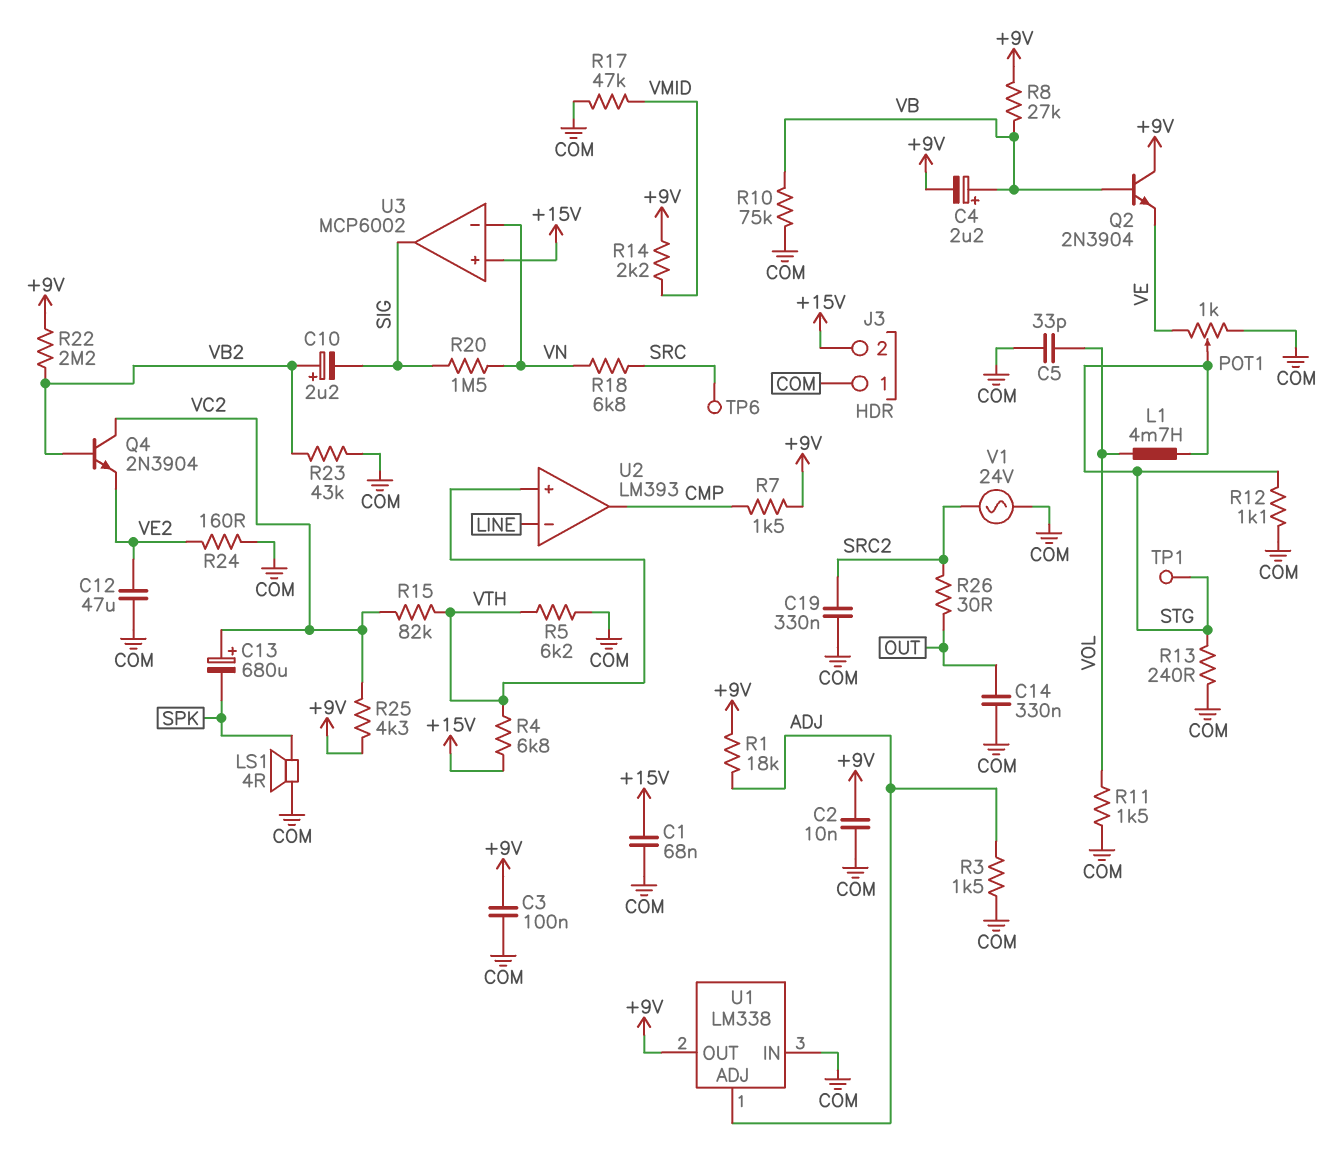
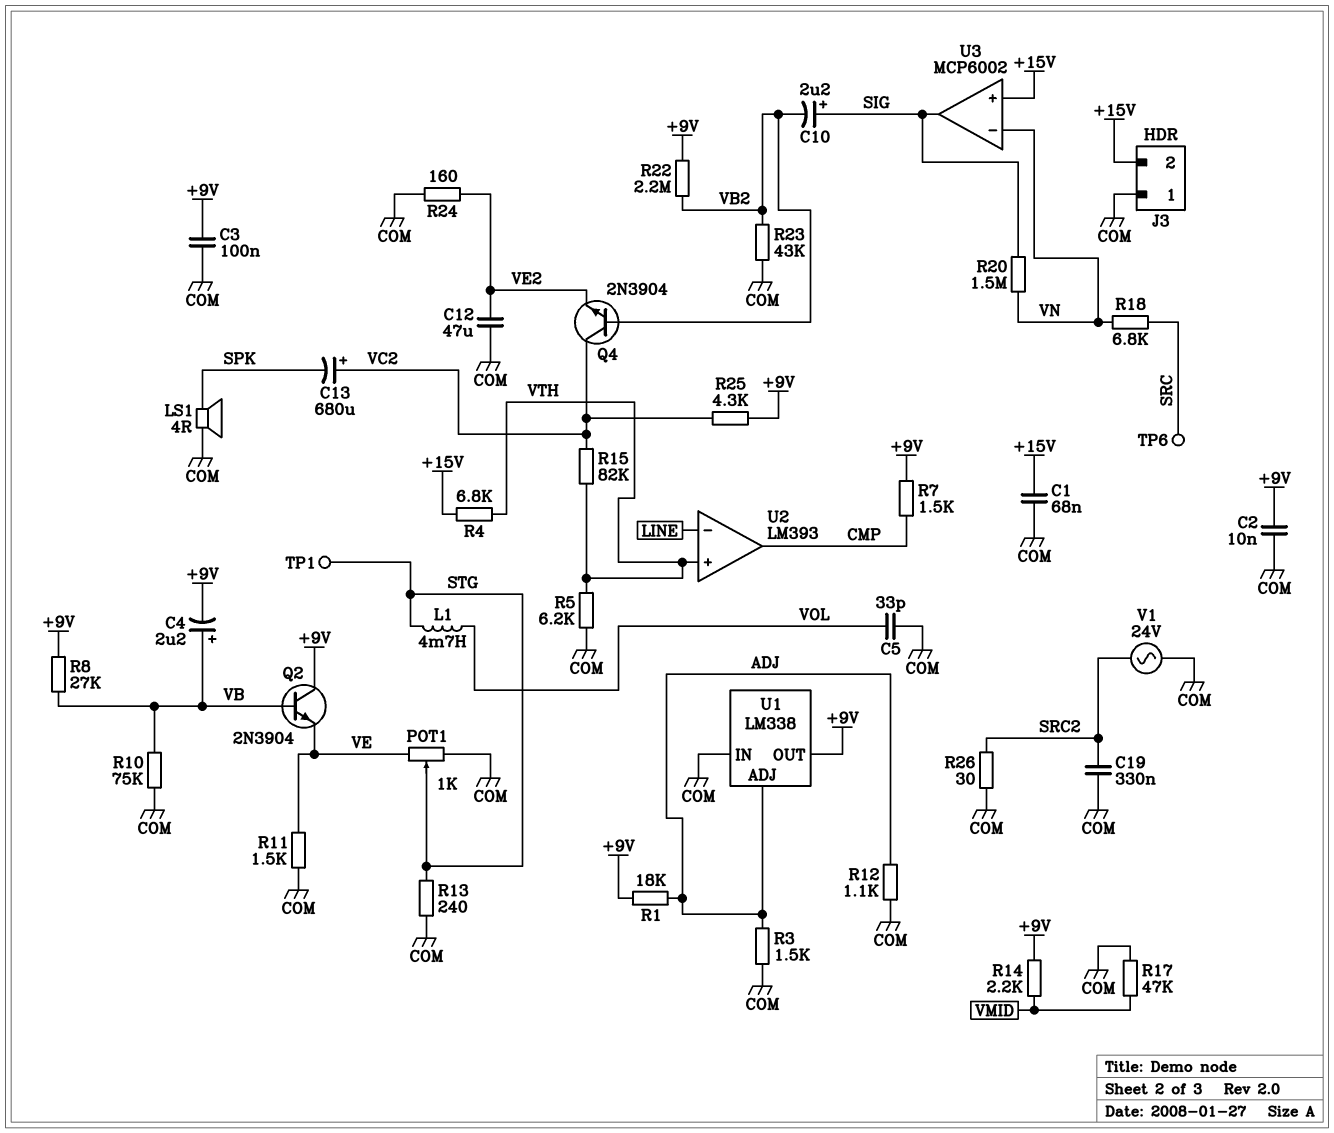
C10: 2.2uF (plus VB2, minus SIG) -> 2.2uF (plus SIG, minus VB2)
C14: 330nF (COM, OUT) -> none
R11: 1.5k (COM, VOL) -> 1.5k (COM, VE)
R12: 1.1k (COM, STG) -> 1.1k (ADJ, COM)
R26: 30 (OUT, SRC2) -> 30 (COM, SRC2)

